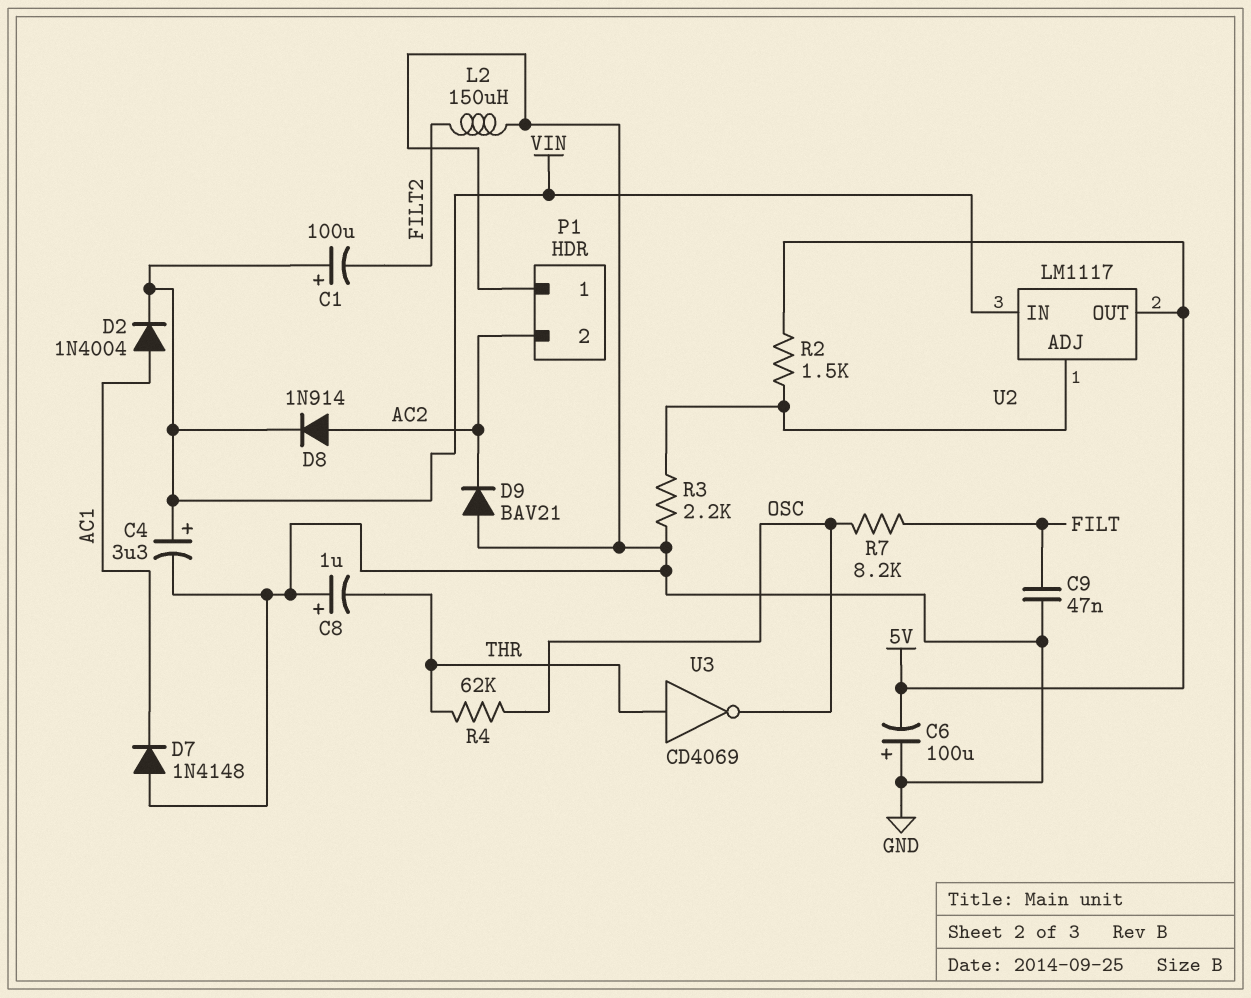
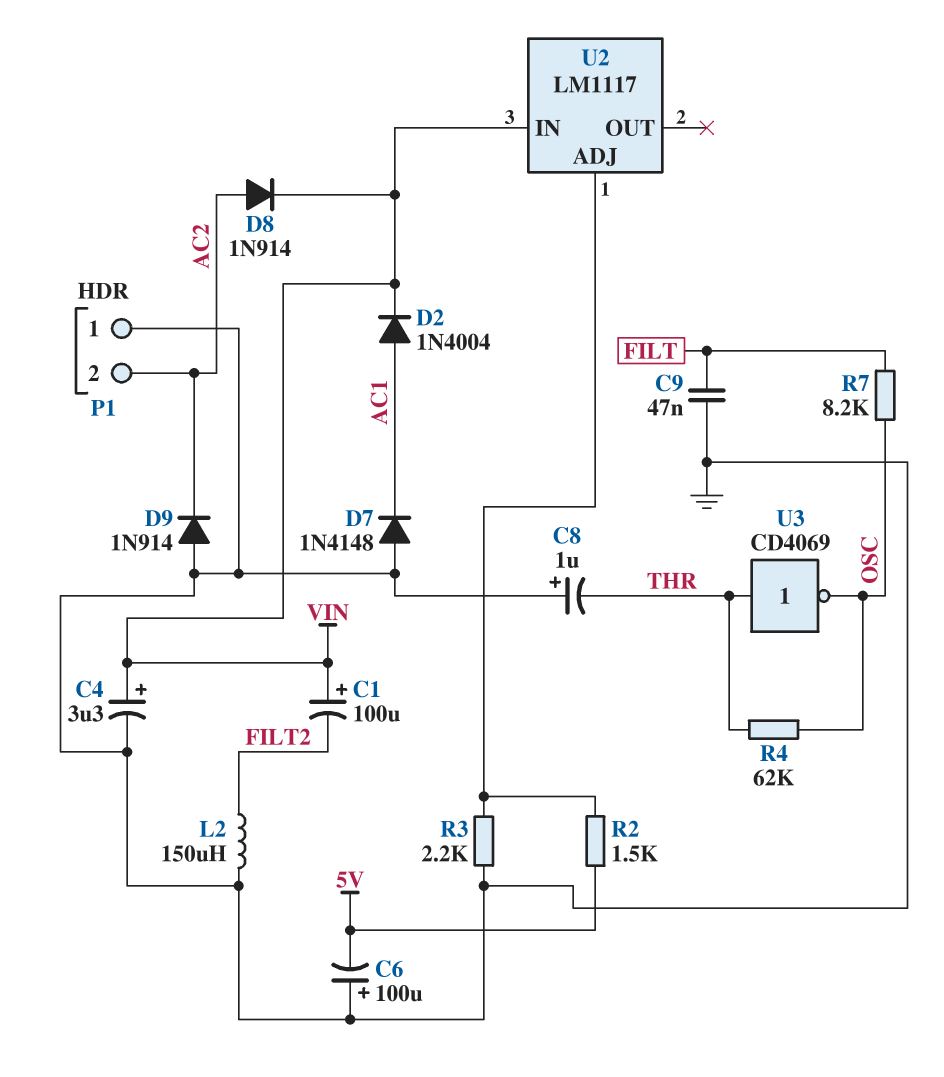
D9: diode BAV21 (A GND, K AC2) -> diode 1N914 (A GND, K AC2)
U2 pin OUT: 5V -> none

